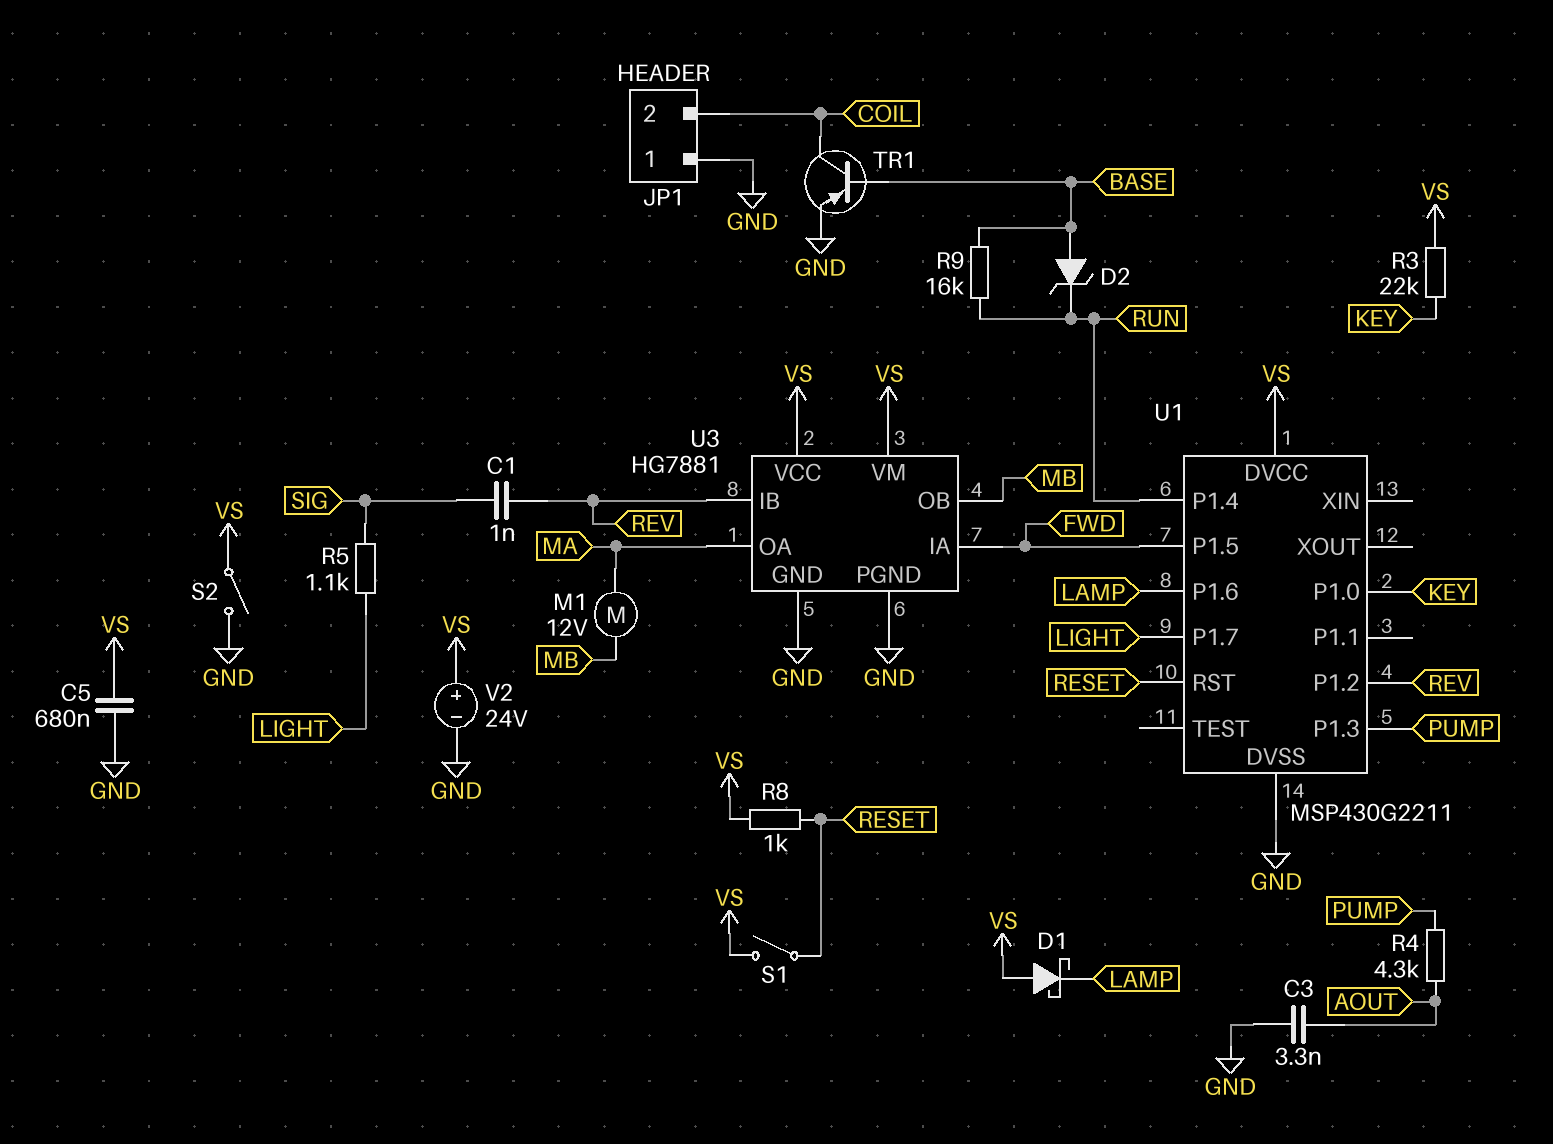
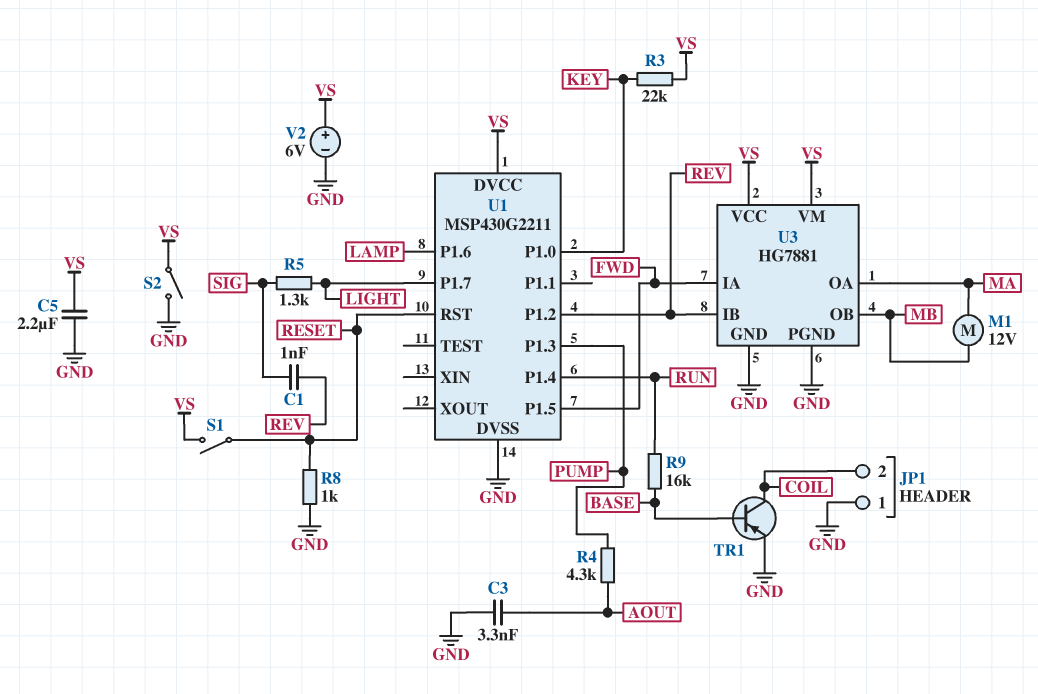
C5: 680nF (GND, VS) -> 2.2uF (GND, VS)
D1: schottky (A VS, K LAMP) -> none
D2: zener (A BASE, K RUN) -> none
R5: 1.1k (LIGHT, SIG) -> 1.3k (LIGHT, SIG)
R8: 1k (RESET, VS) -> 1k (GND, RESET)
V2: 24V (plus VS, minus GND) -> 6V (plus VS, minus GND)

